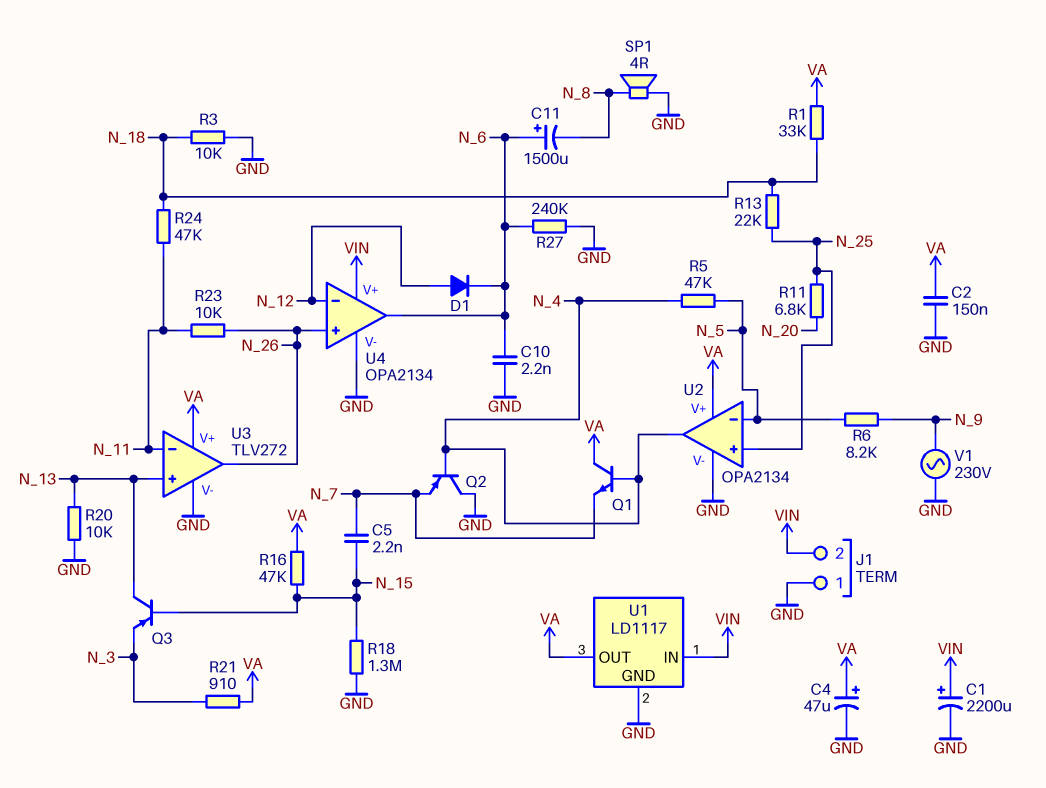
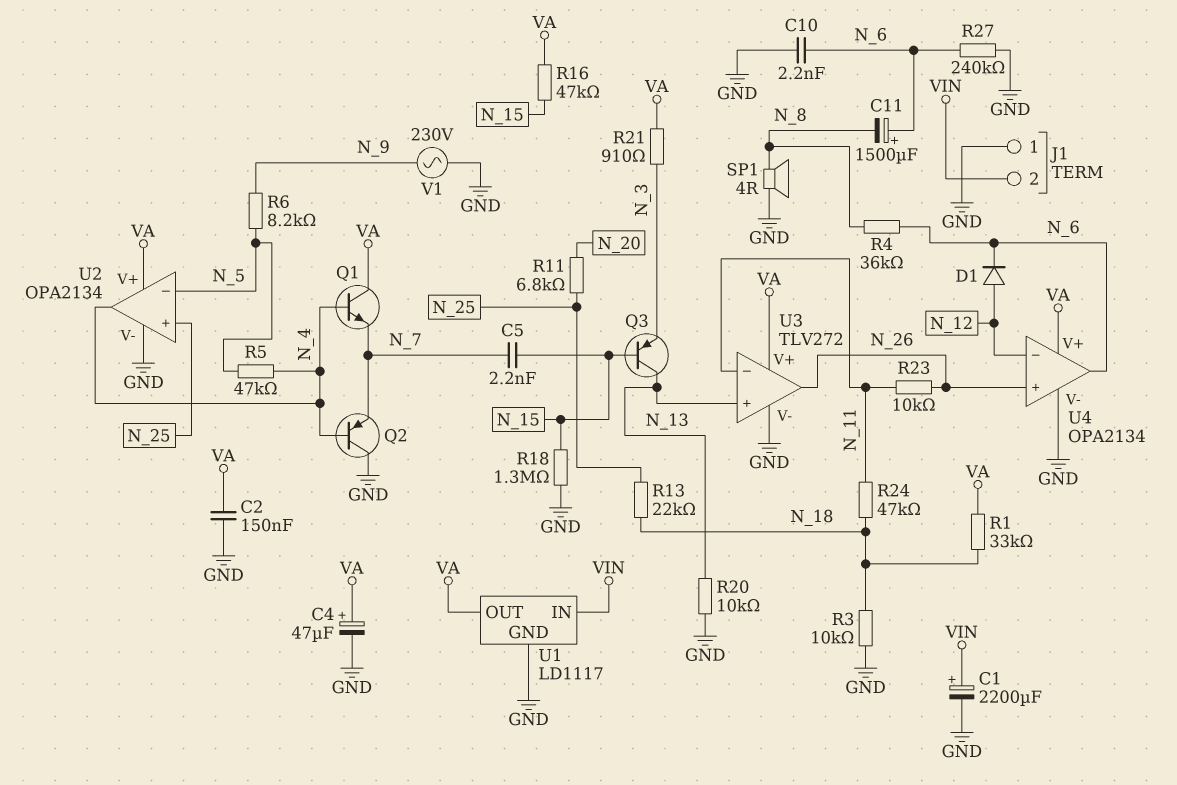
R4: none -> 36k (N_6, N_8)
U4 pin V+: VIN -> VA

